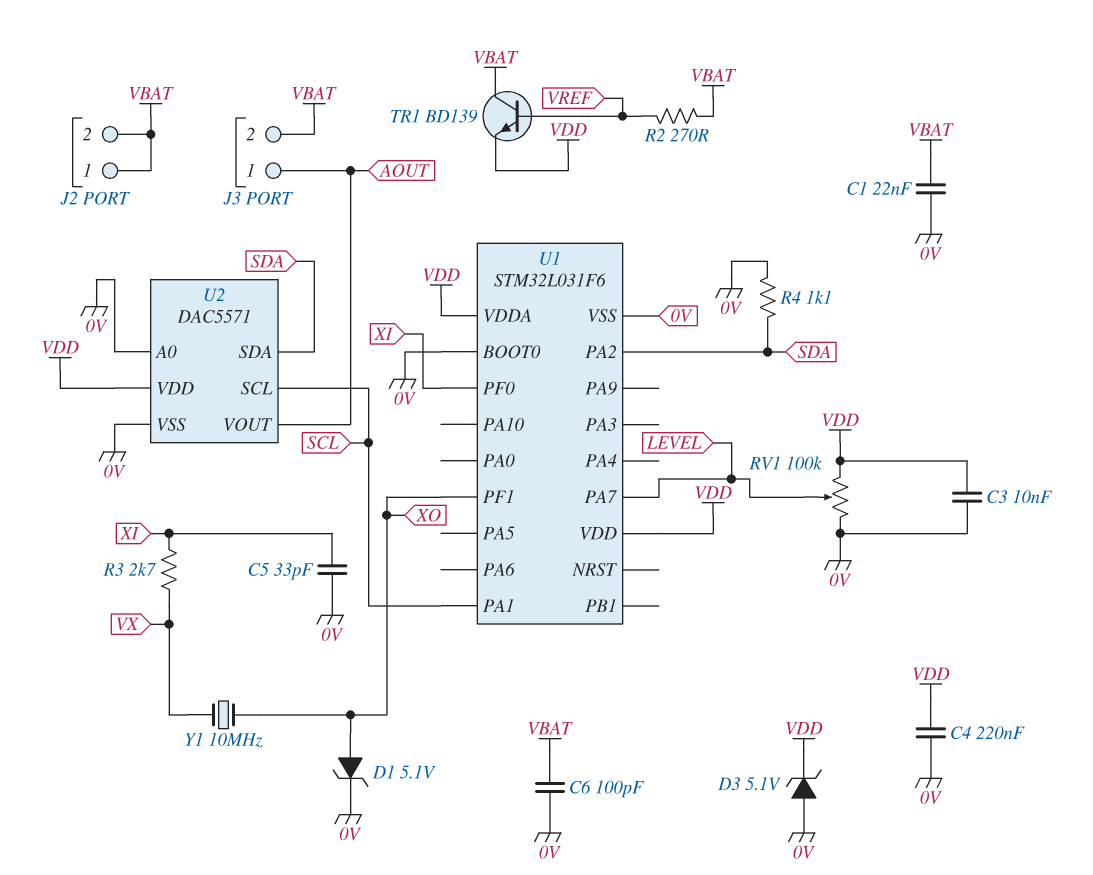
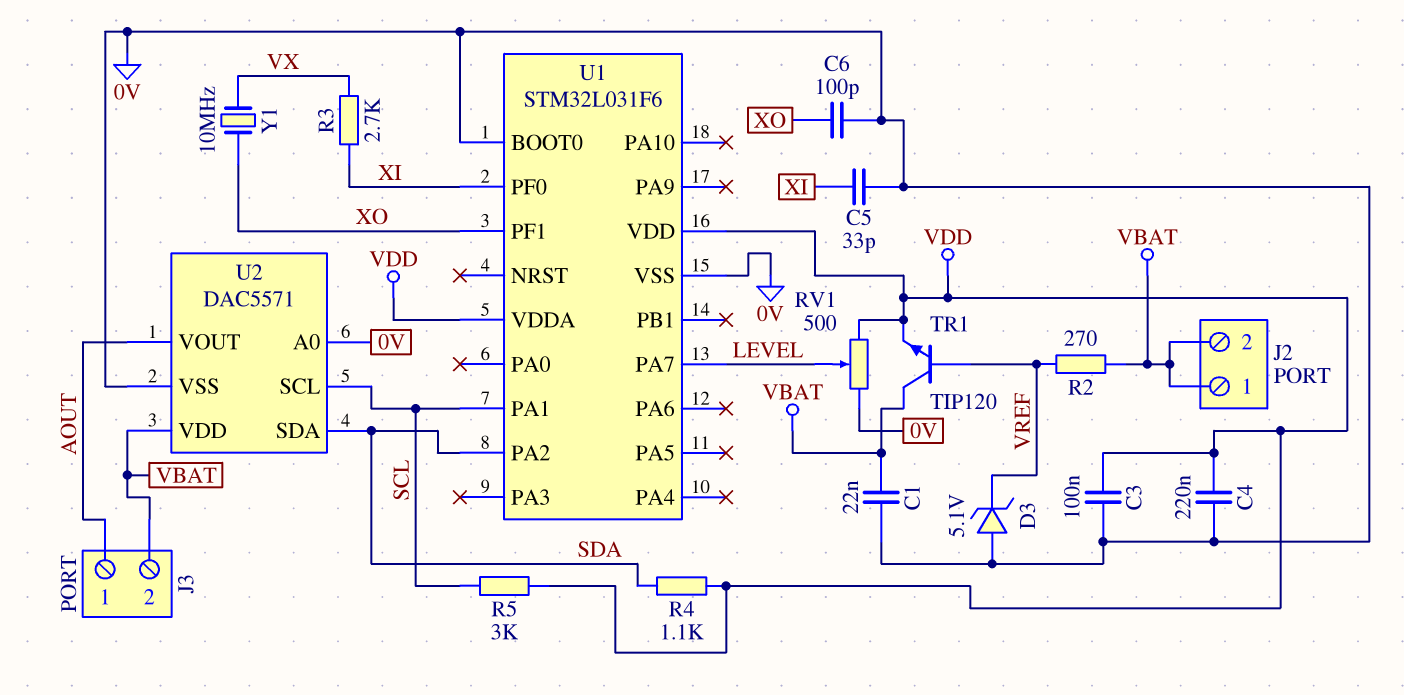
C3: 10nF (0V, VDD) -> 100nF (0V, VDD)
C6: 100pF (0V, VBAT) -> 100pF (0V, XO)
D1: zener 5.1V (A XO, K 0V) -> none
D3: zener 5.1V (A 0V, K VDD) -> zener 5.1V (A 0V, K VREF)
R4: 1.1k (0V, SDA) -> 1.1k (SDA, VDD)
R5: none -> 3k (SCL, VDD)
RV1: 100k (0V, VDD, wiper LEVEL) -> 500 (0V, VDD, wiper LEVEL)
TR1: NPN BD139 (B VREF, C VBAT, E VDD) -> NPN TIP120 (B VREF, C VBAT, E VDD)
U2 pin VDD: VDD -> VBAT

